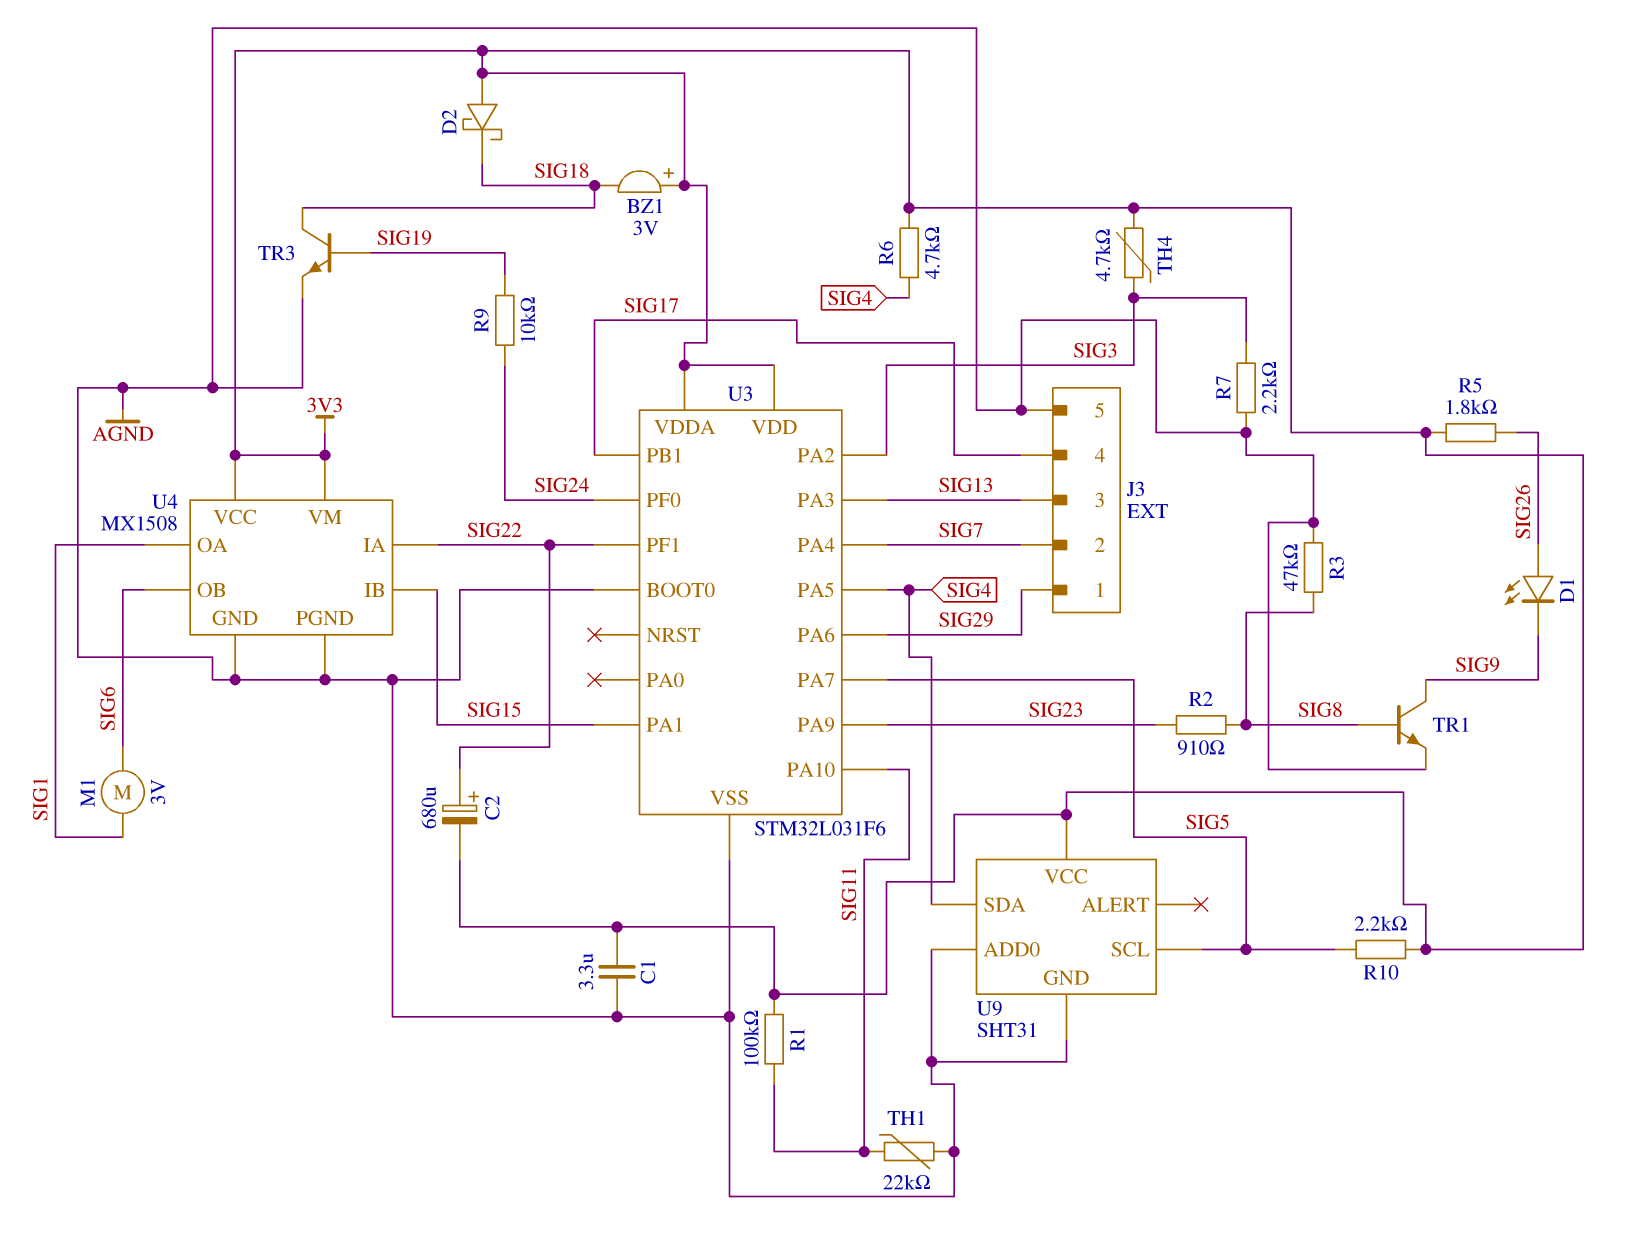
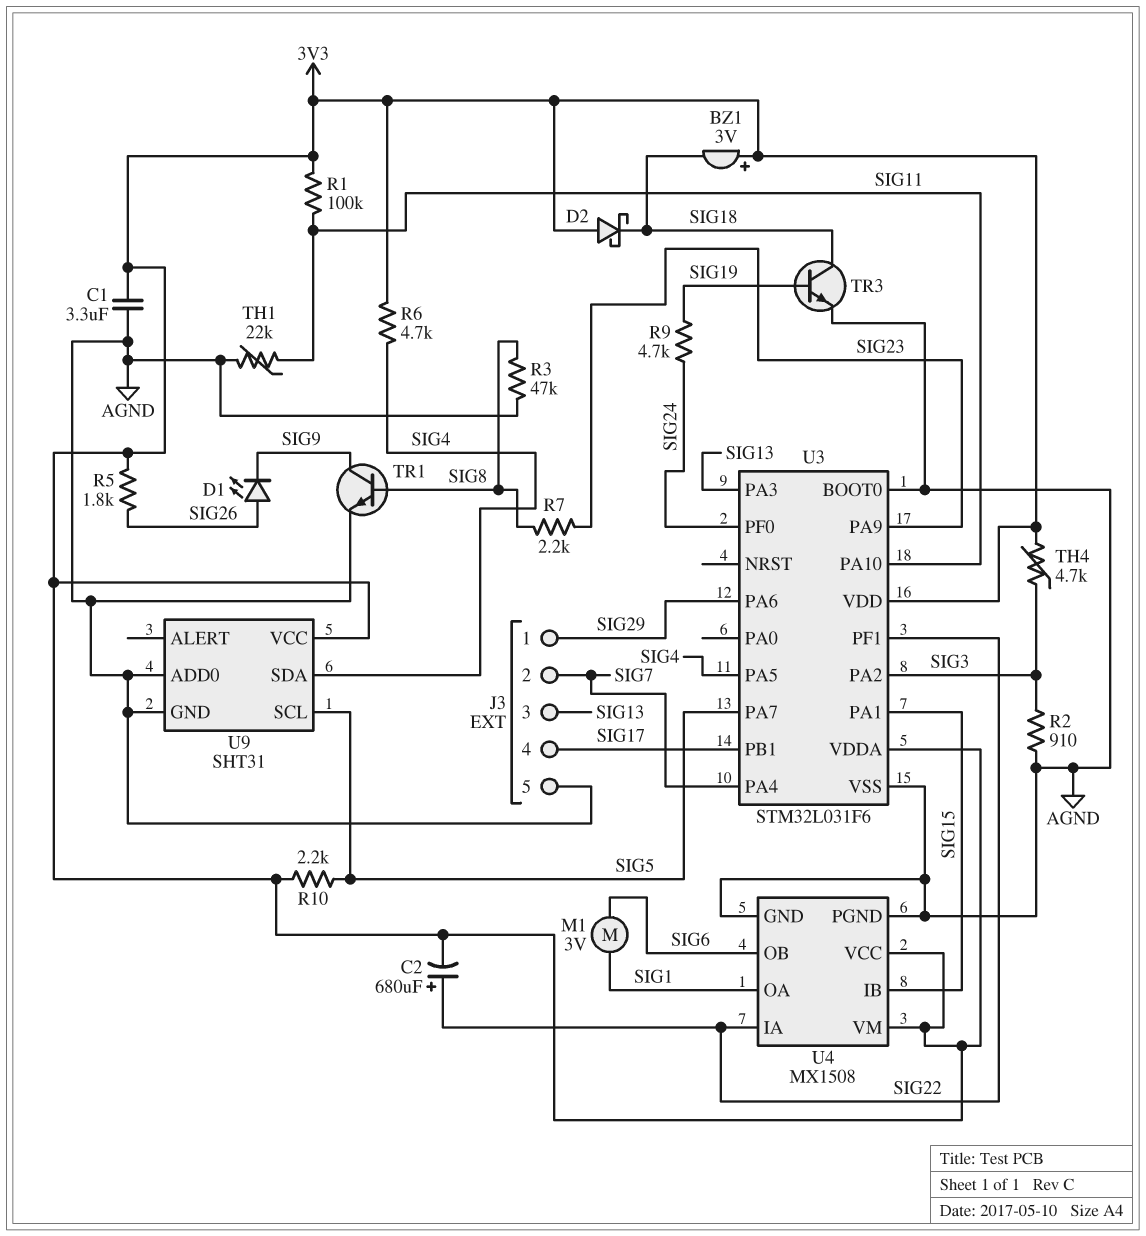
R2: 910 (SIG8, SIG23) -> 910 (AGND, SIG3)
R7: 2.2k (AGND, SIG3) -> 2.2k (SIG8, SIG23)
R9: 10k (SIG19, SIG24) -> 4.7k (SIG19, SIG24)

